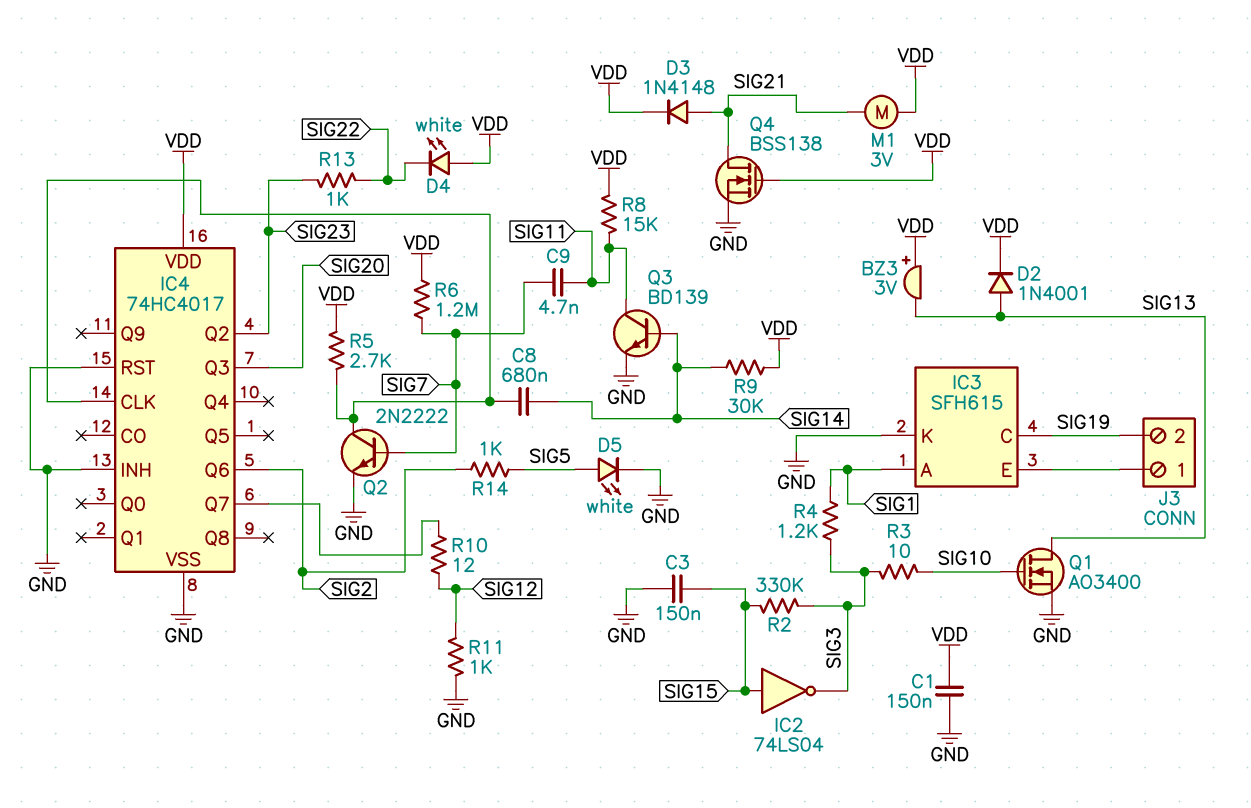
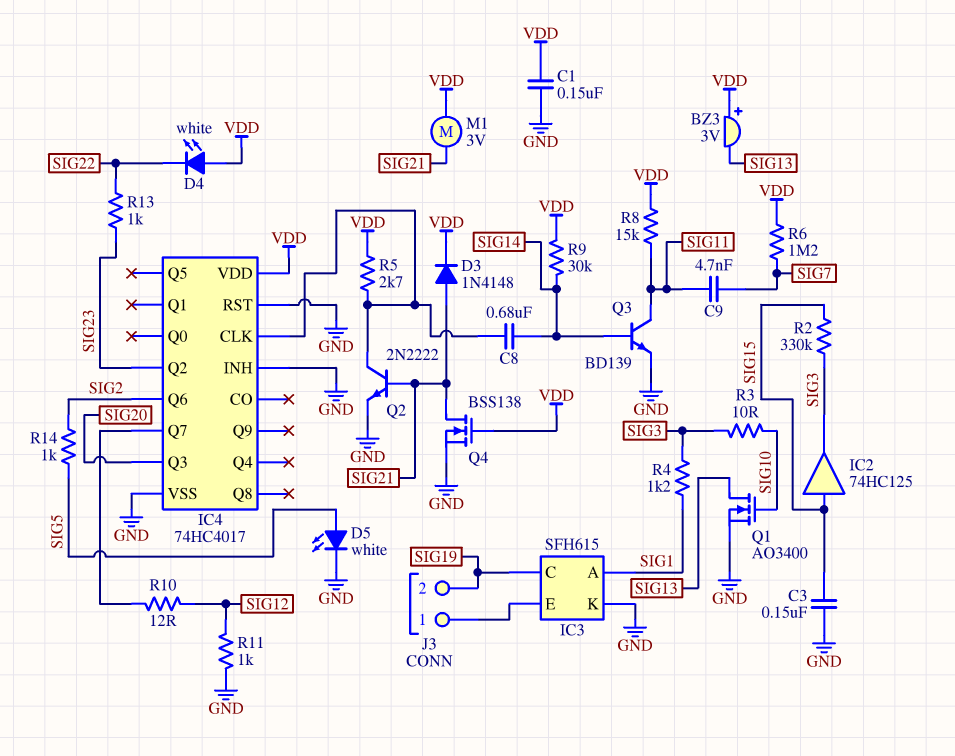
D2: diode 1N4001 (A SIG13, K VDD) -> none
IC2: NOT 74LS04 (in SIG15, out SIG3) -> buffer 74HC125 (in SIG15, out SIG3)
Q2: NPN 2N2222 (B SIG7, C IC4/CLK, E GND) -> NPN 2N2222 (B SIG21, C IC4/CLK, E GND)

